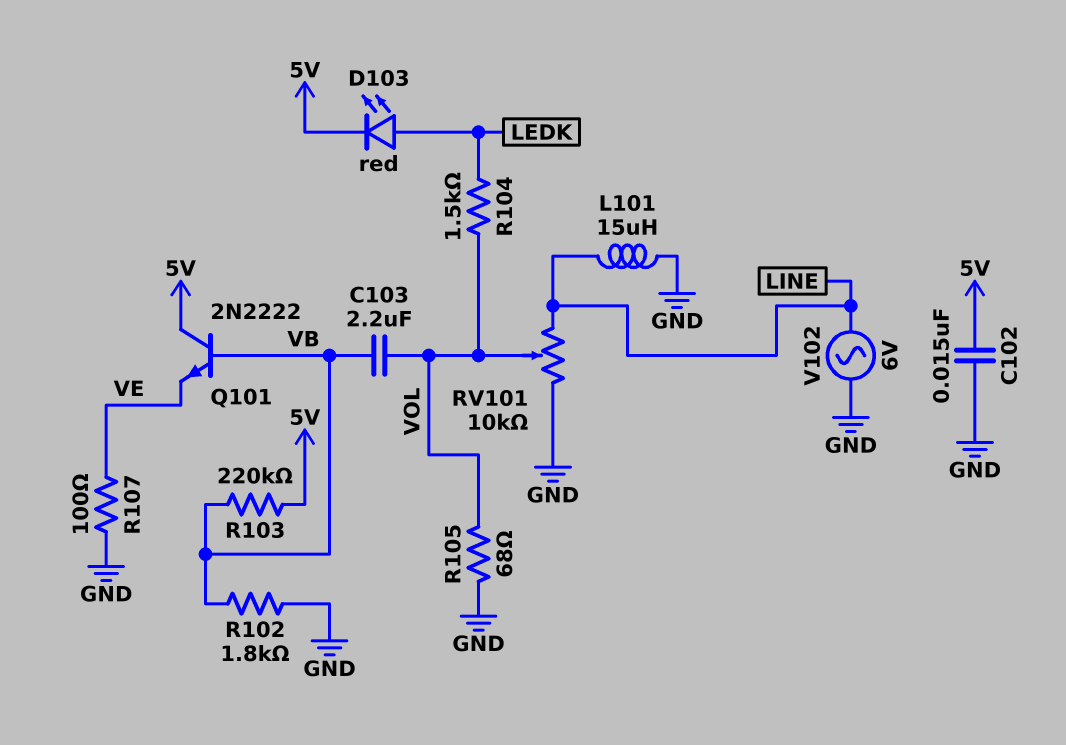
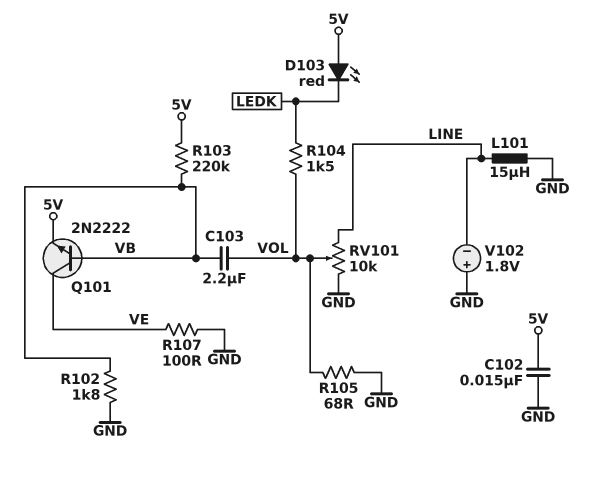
D103: LED red (A LEDK, K 5V) -> LED red (A 5V, K LEDK)
Q101: NPN 2N2222 (B VB, C 5V, E VE) -> NPN 2N2222 (B VB, C VE, E 5V)
V102: AC 6V (GND, LINE) -> 1.8V (plus GND, minus LINE)

